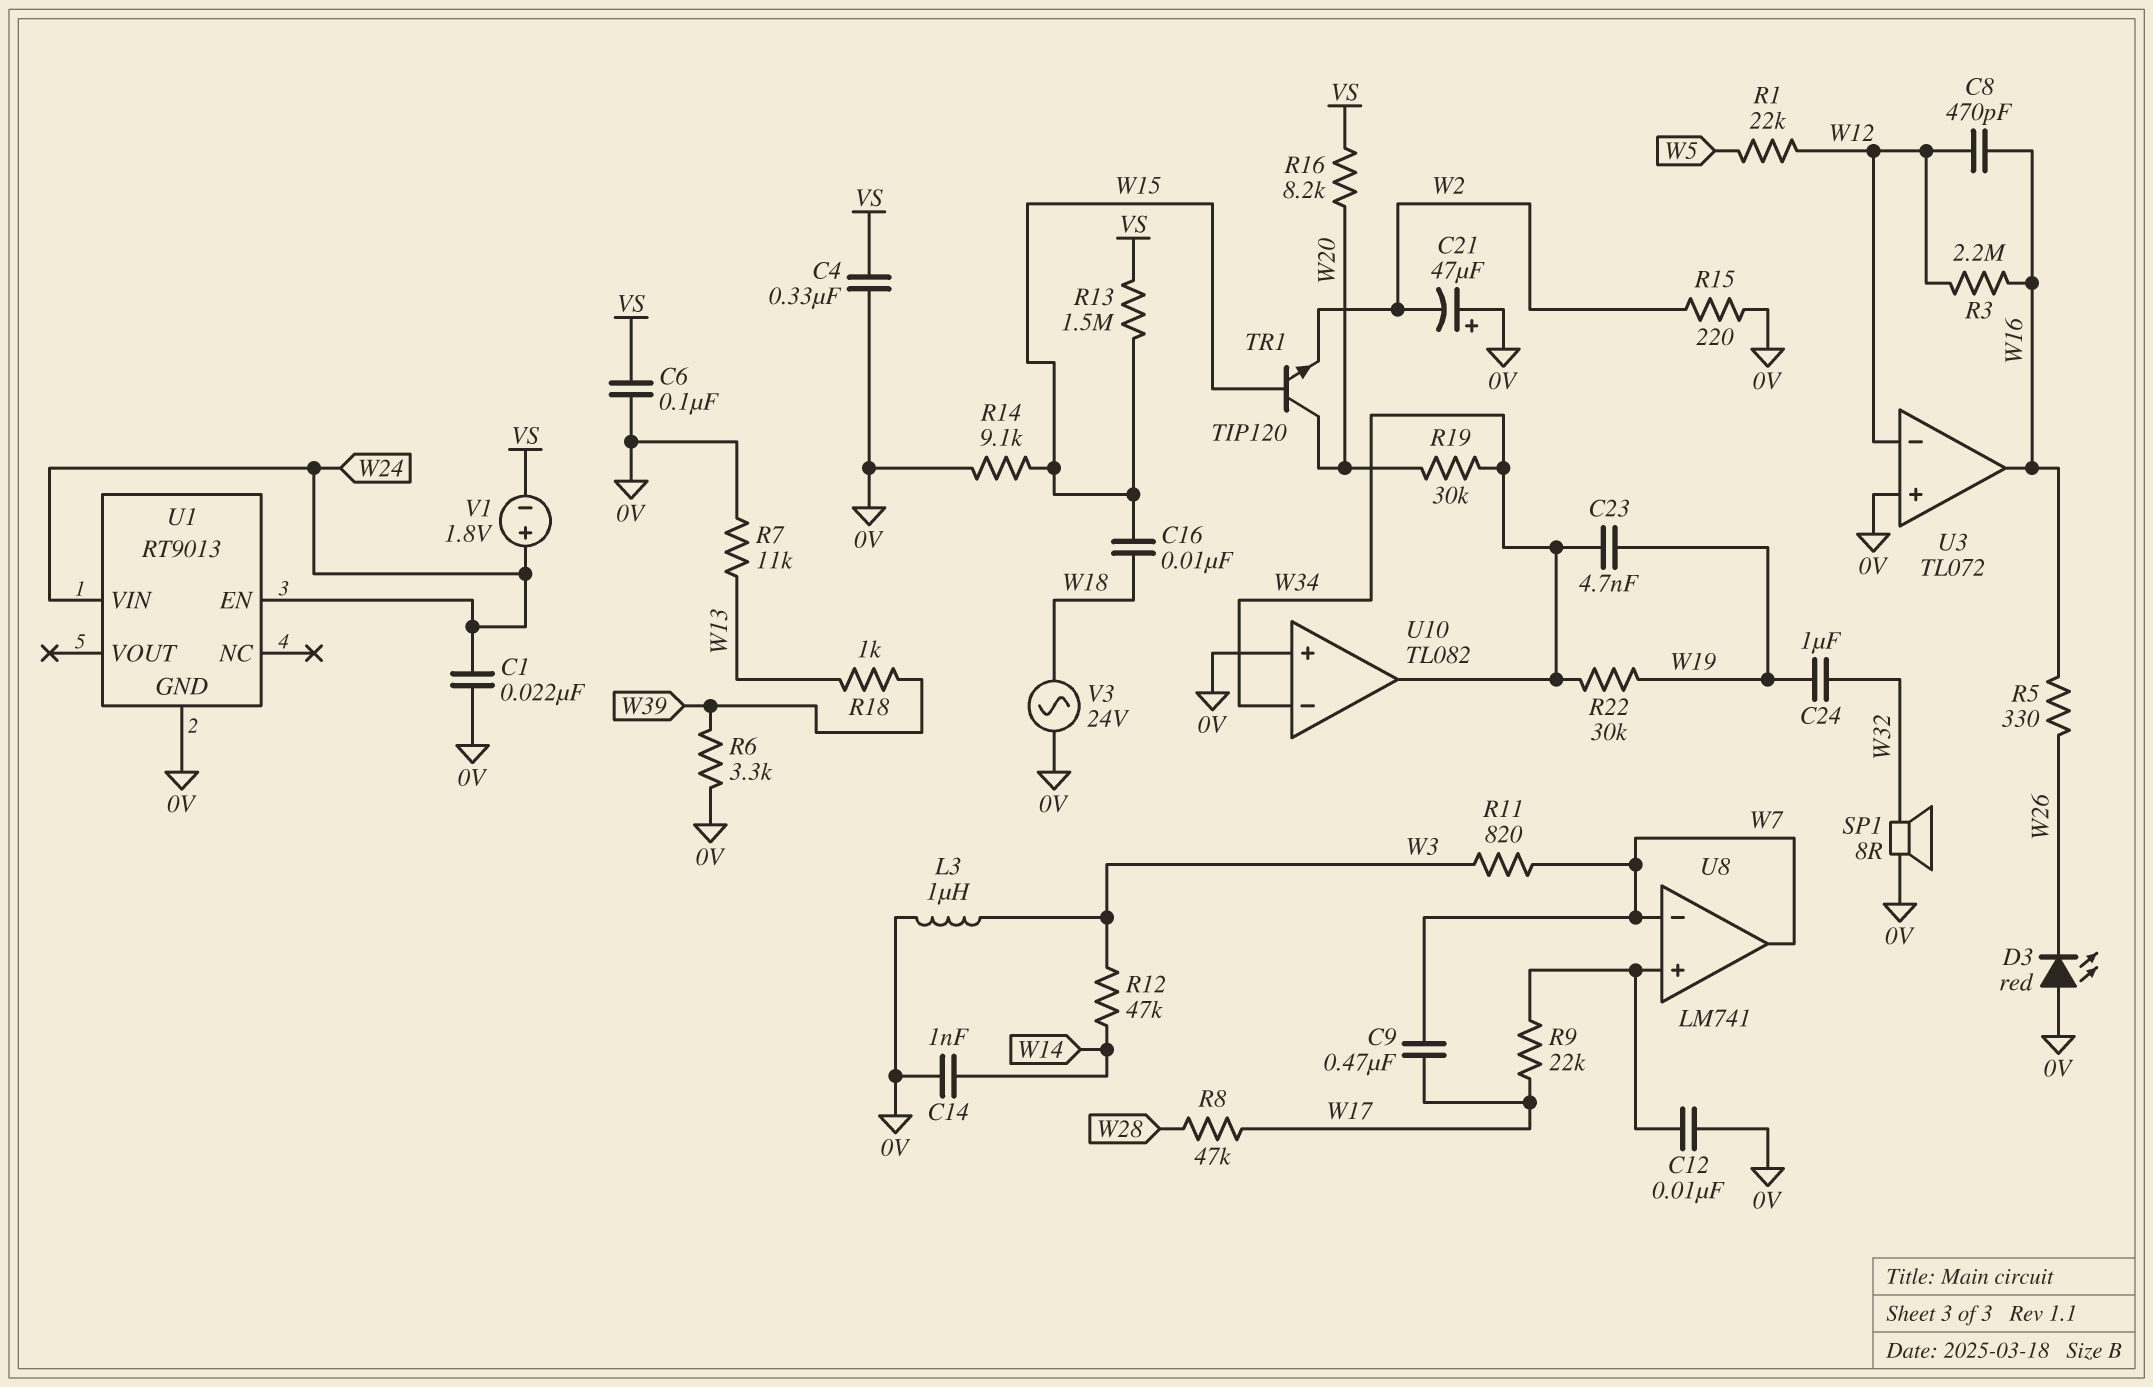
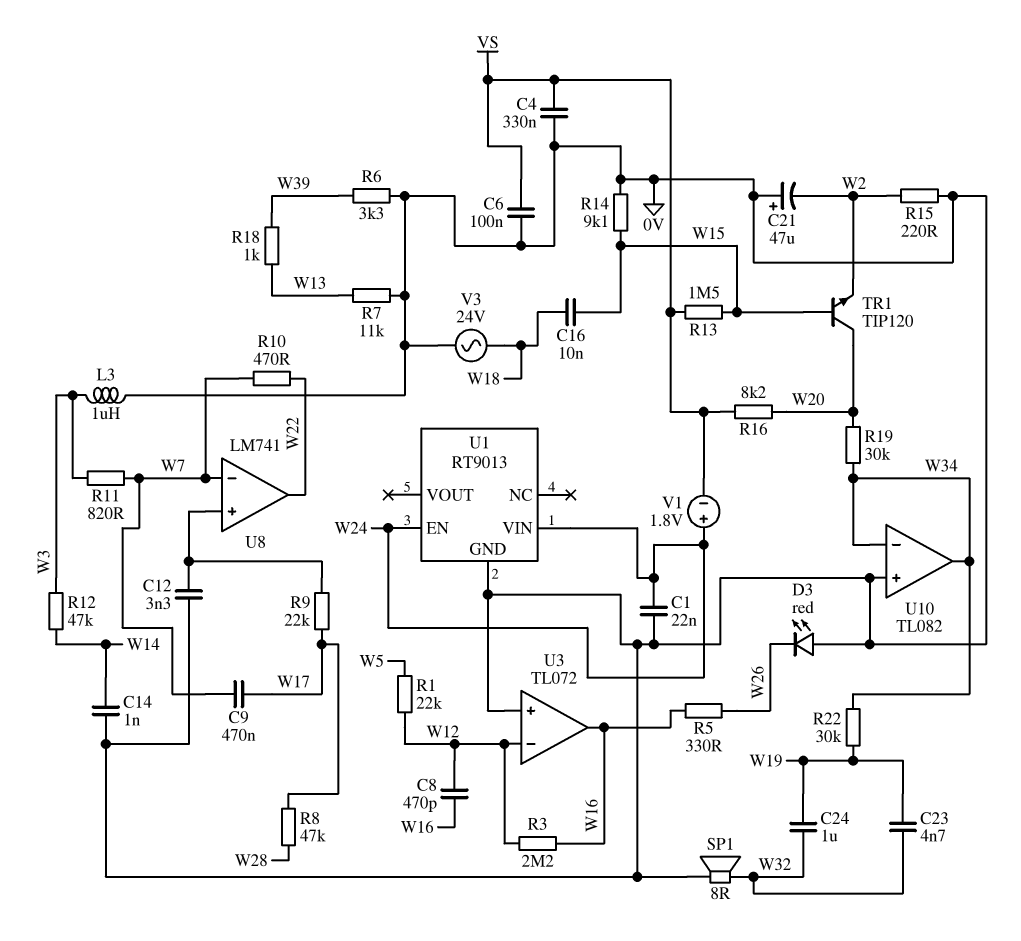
C12: 10nF (0V, U8/in+) -> 3.3nF (0V, U8/in+)
C23: 4.7nF (W19, W34) -> 4.7nF (W19, W32)
R10: none -> 470 (W7, W22)
U8 pin out: W7 -> W22

